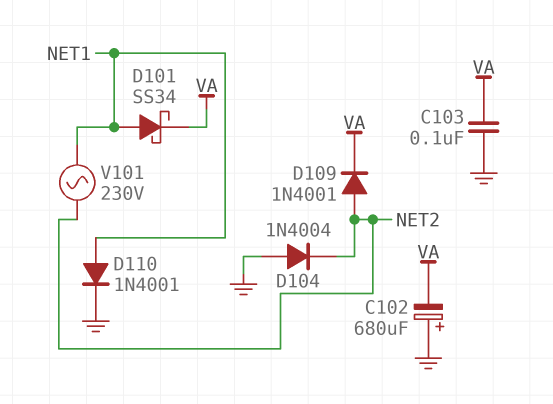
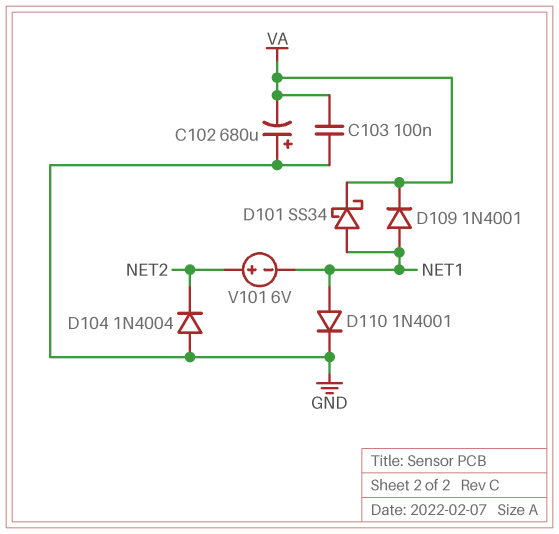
D109: diode 1N4001 (A NET2, K VA) -> diode 1N4001 (A NET1, K VA)
V101: AC 230V (NET1, NET2) -> 6V (plus NET2, minus NET1)

